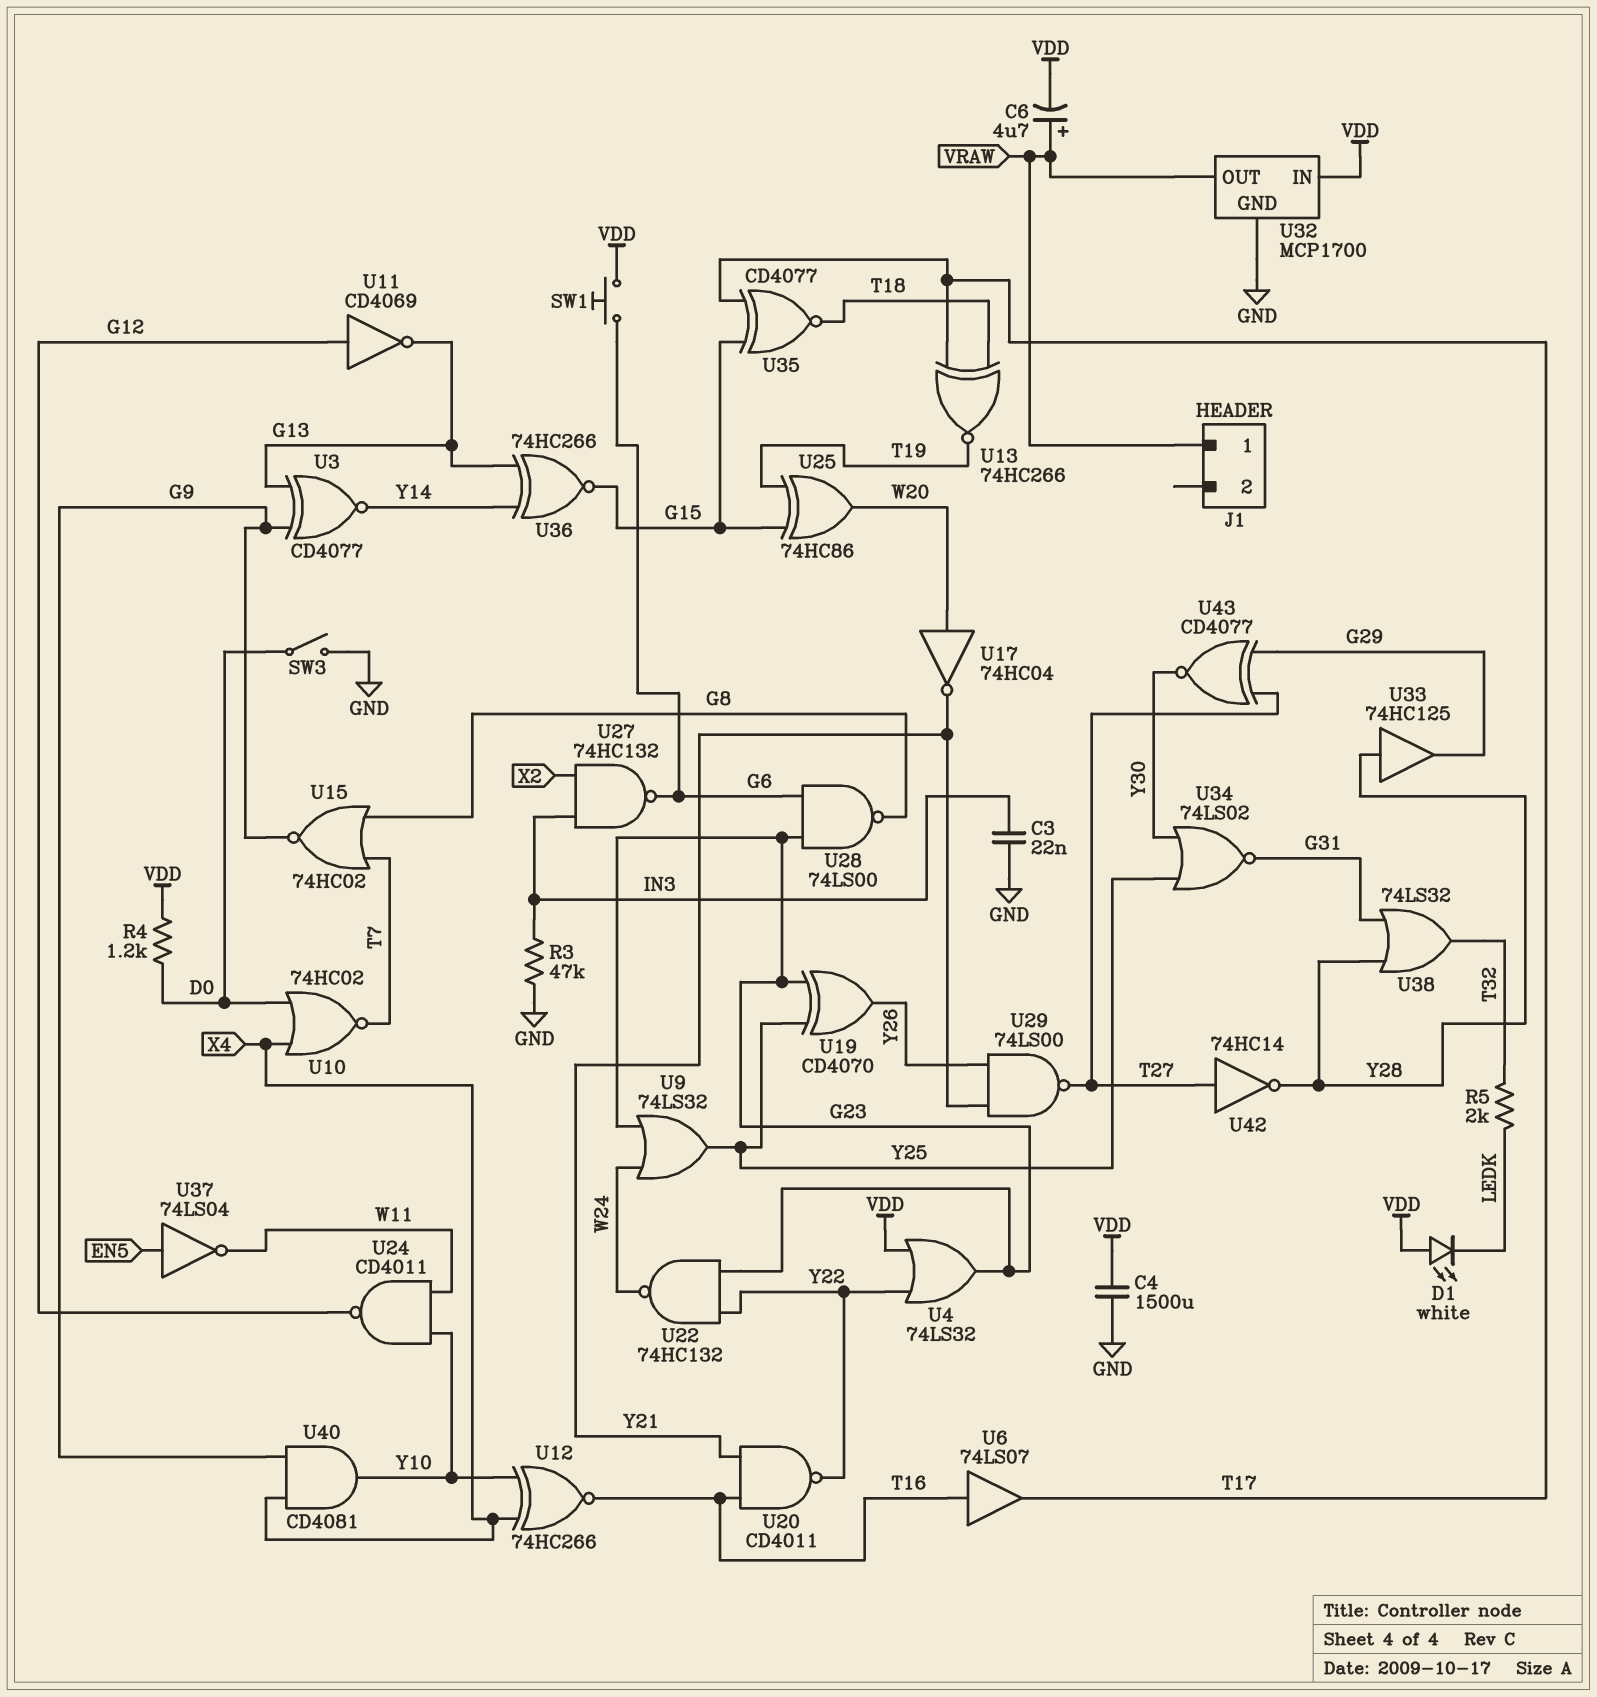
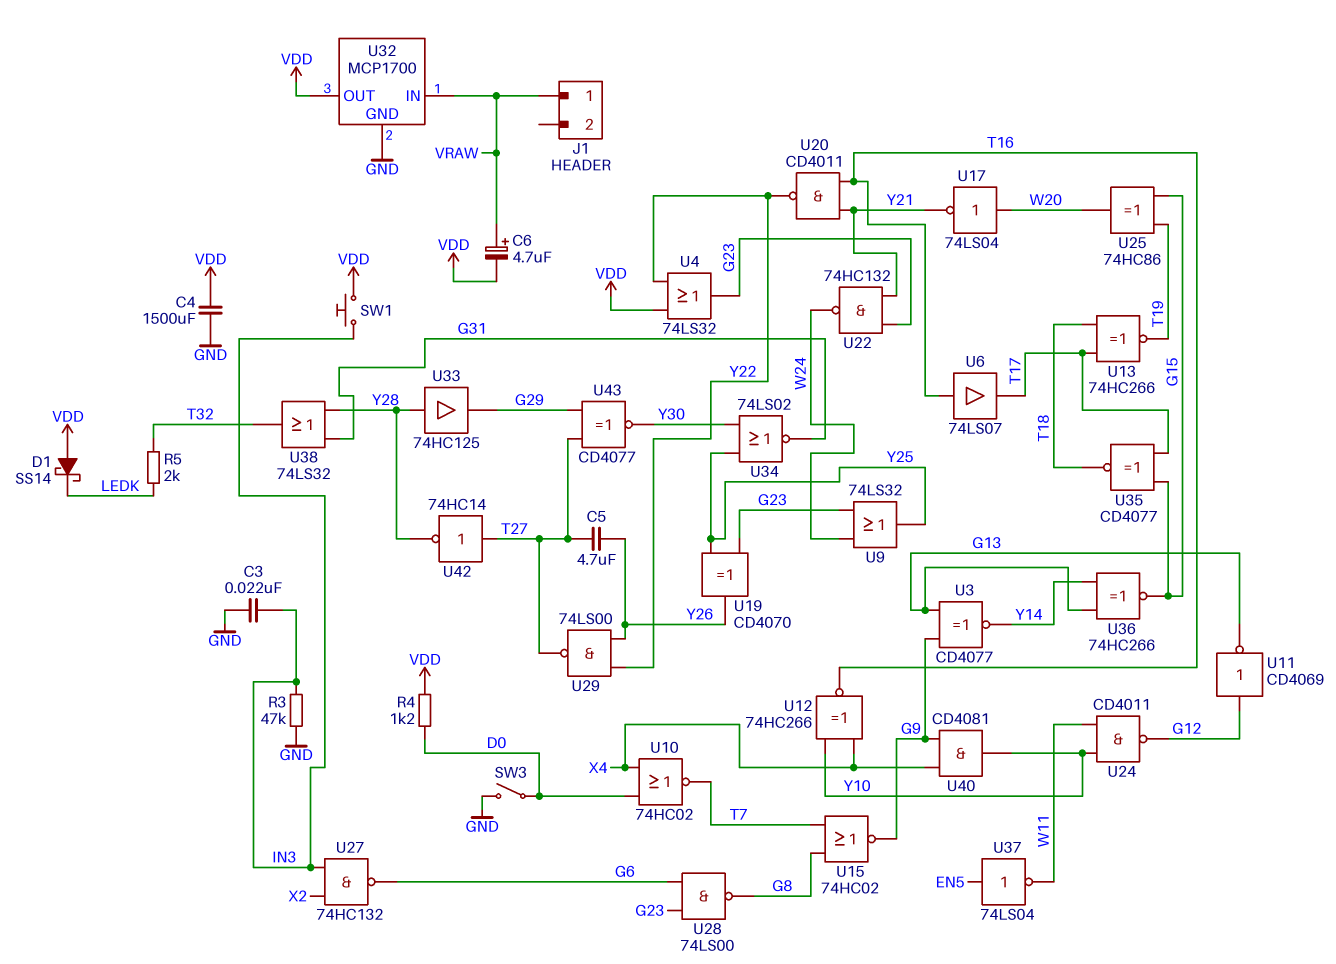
C5: none -> 4.7uF (T27, Y26)
D1: LED white (A VDD, K LEDK) -> schottky SS14 (A VDD, K LEDK)
SW1: button (G6, VDD) -> button (IN3, VDD)
U17: NOT 74HC04 (in W20, out Y21) -> NOT 74LS04 (in W20, out Y21)
U22: NAND 74HC132 (in G23, in Y22, out W24) -> NAND 74HC132 (in G23, in Y21, out W24)
U29: NAND 74LS00 (in Y21, in Y26, out T27) -> NAND 74LS00 (in Y22, in Y26, out T27)
U32 pin IN: VDD -> VRAW
U32 pin OUT: VRAW -> VDD

